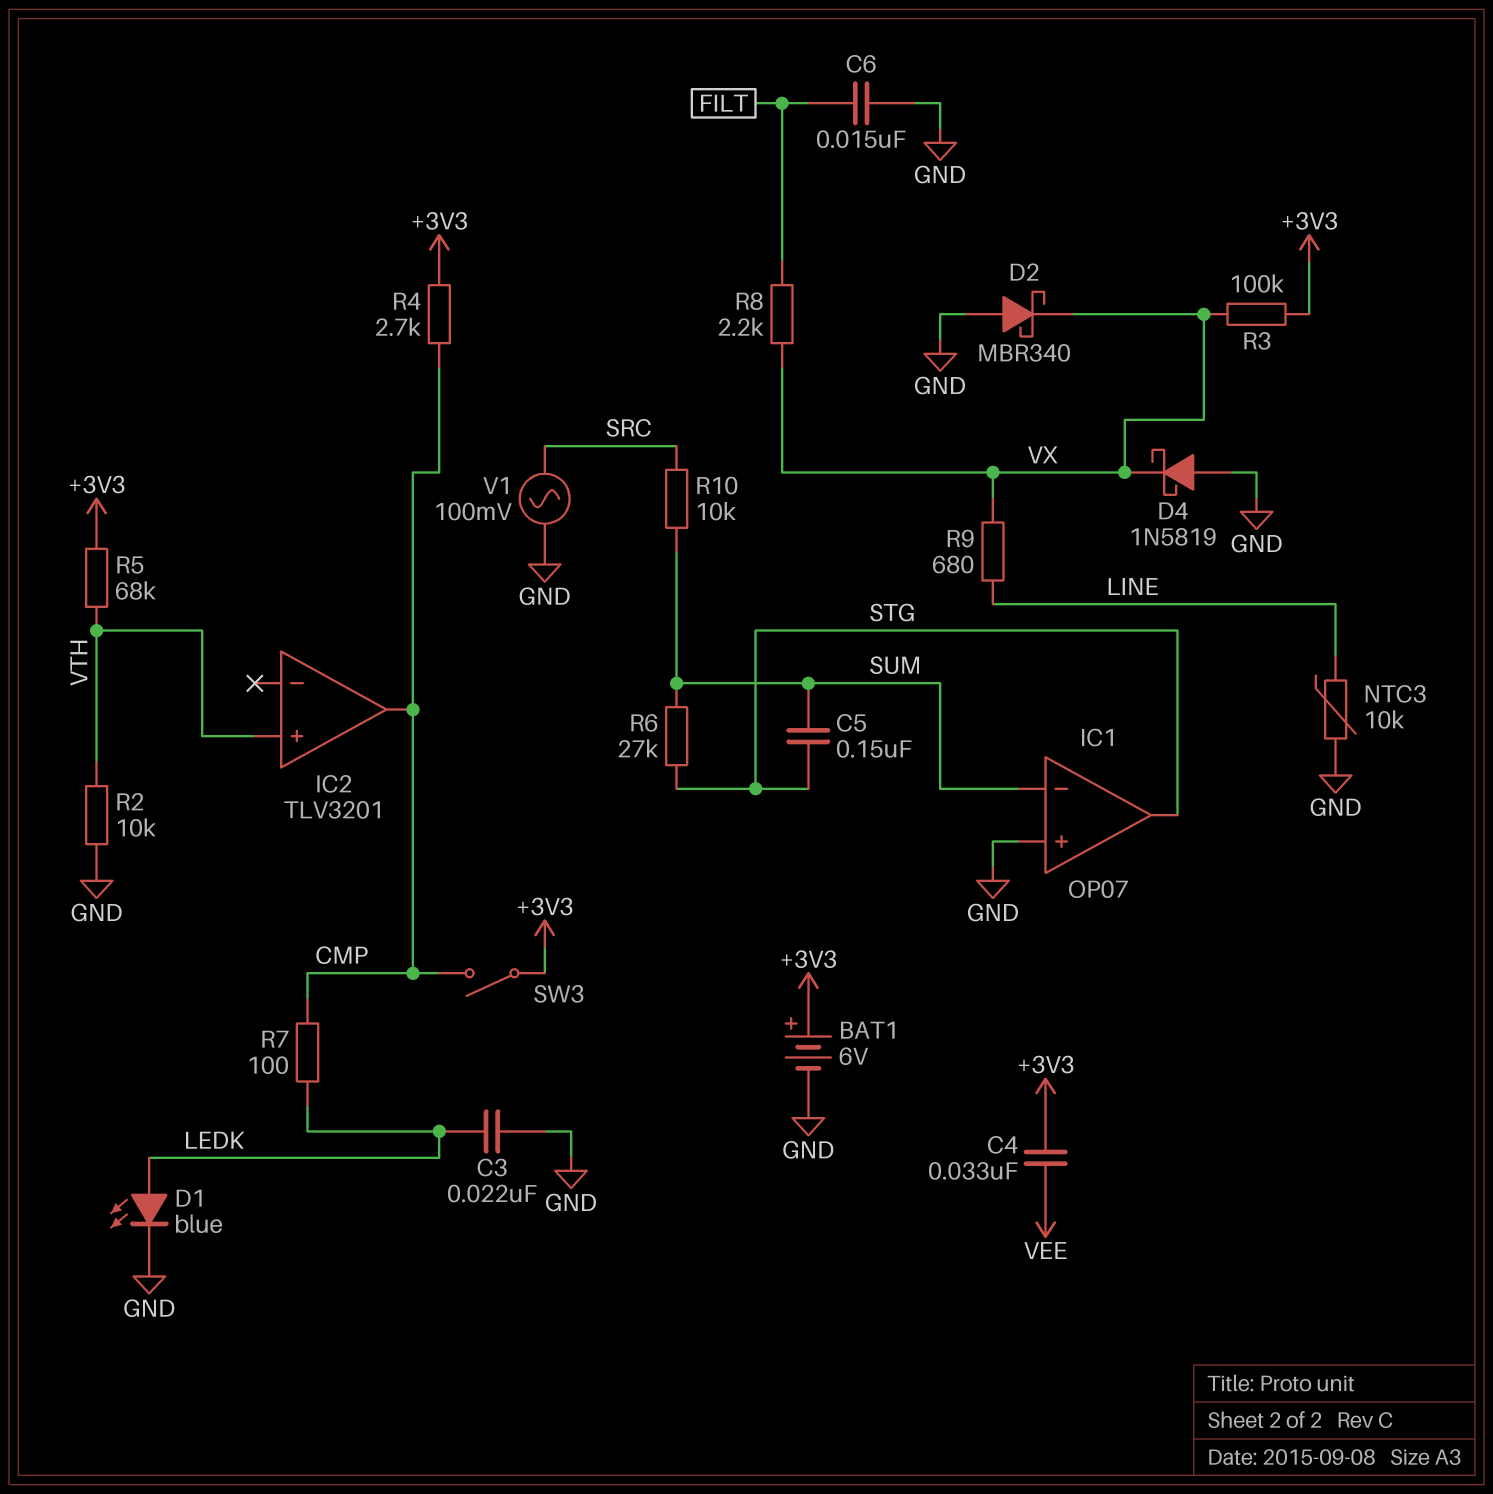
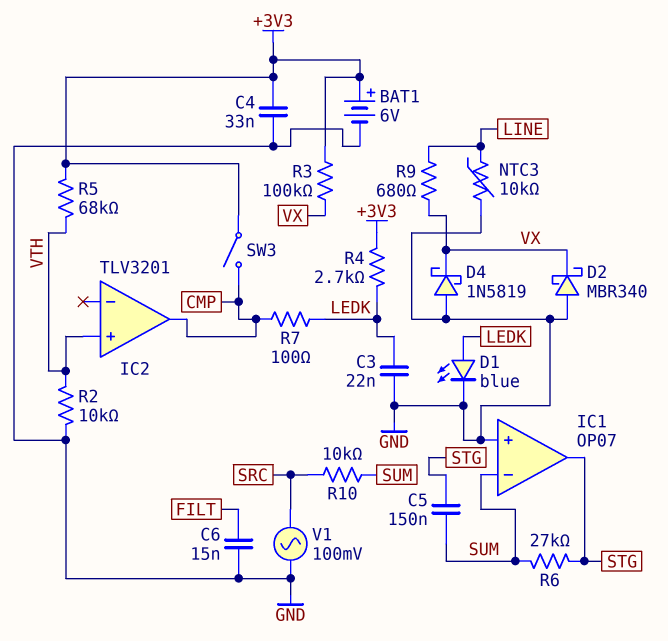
C4: 33nF (+3V3, VEE) -> 33nF (+3V3, GND)
R4: 2.7k (+3V3, CMP) -> 2.7k (+3V3, LEDK)
R8: 2.2k (FILT, VX) -> none

